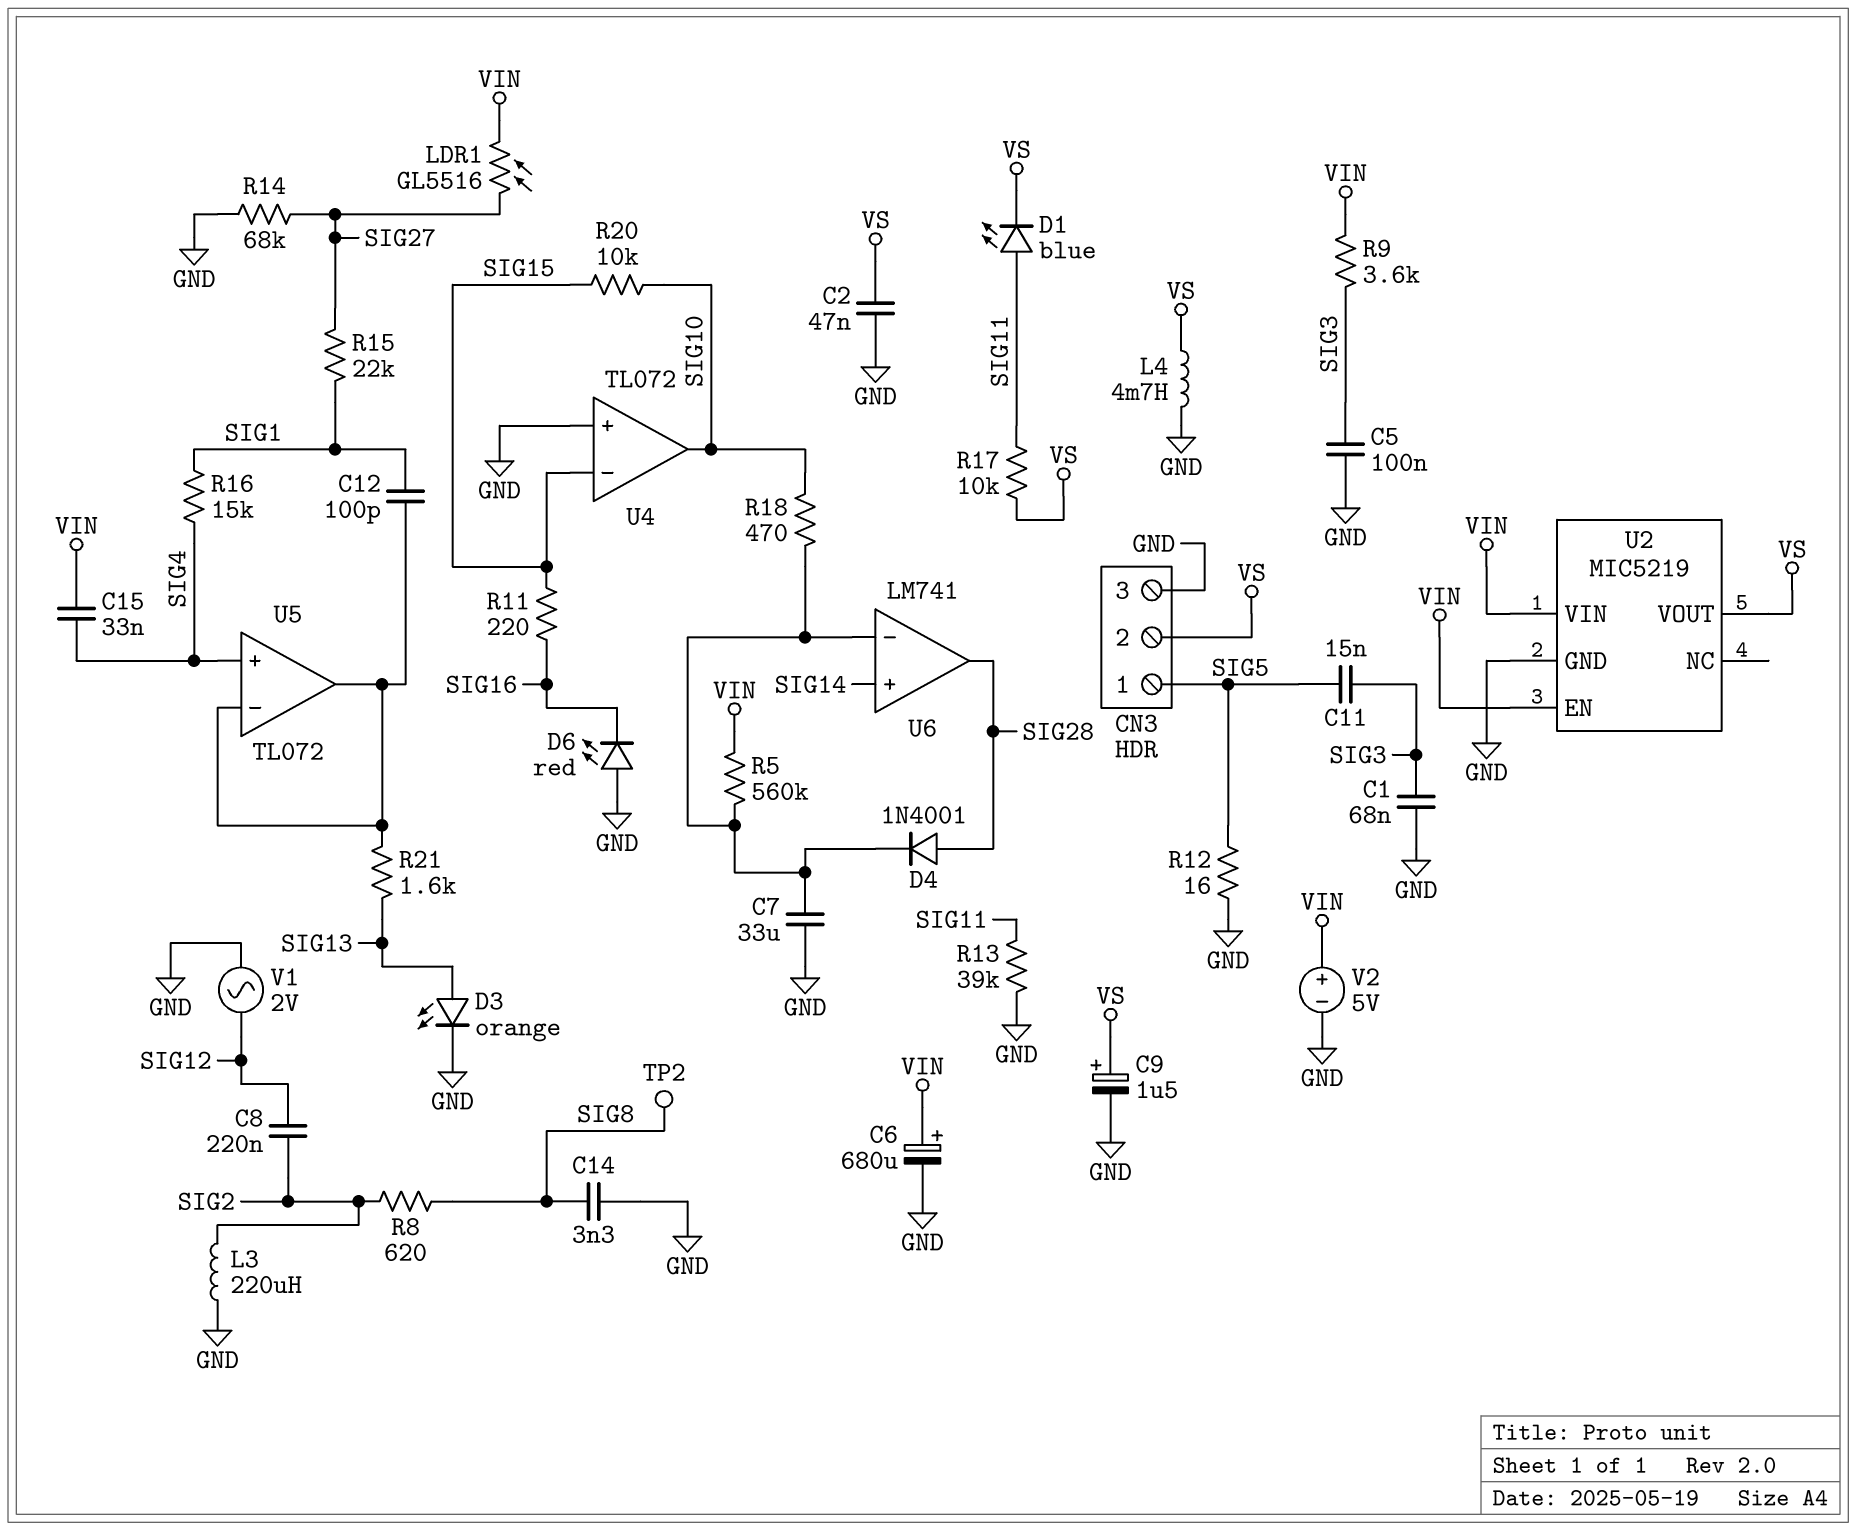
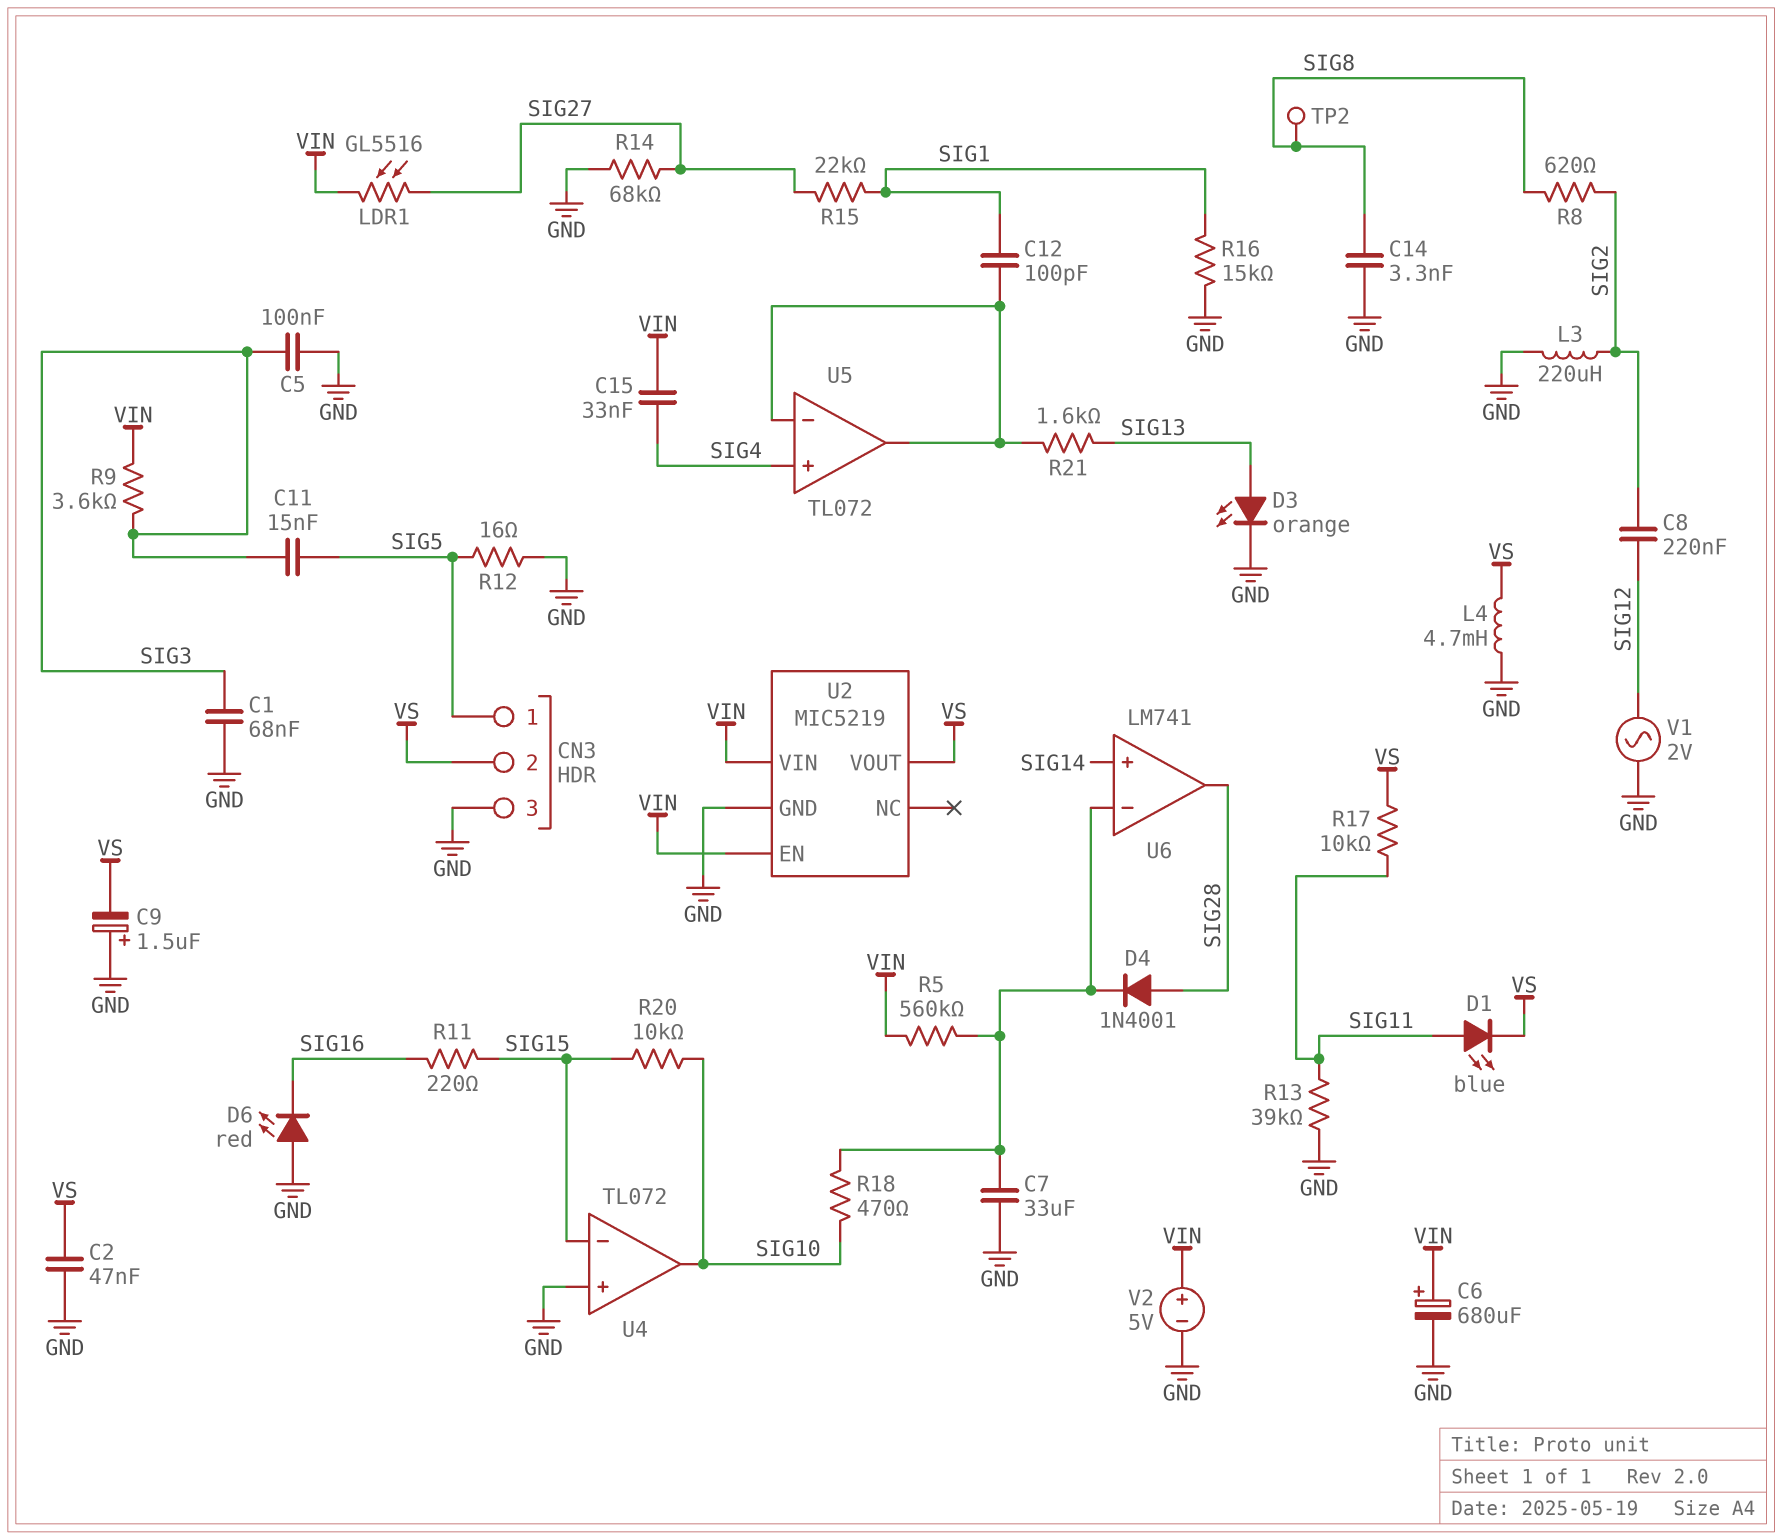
C9: 1.5uF (plus VS, minus GND) -> 1.5uF (plus GND, minus VS)
R16: 15k (SIG1, SIG4) -> 15k (GND, SIG1)

